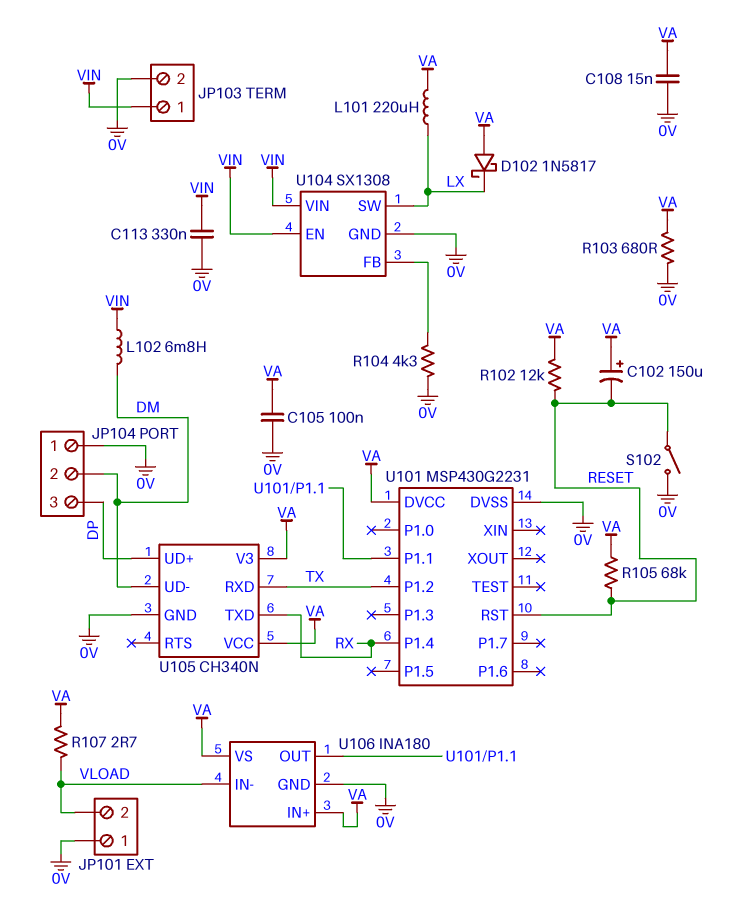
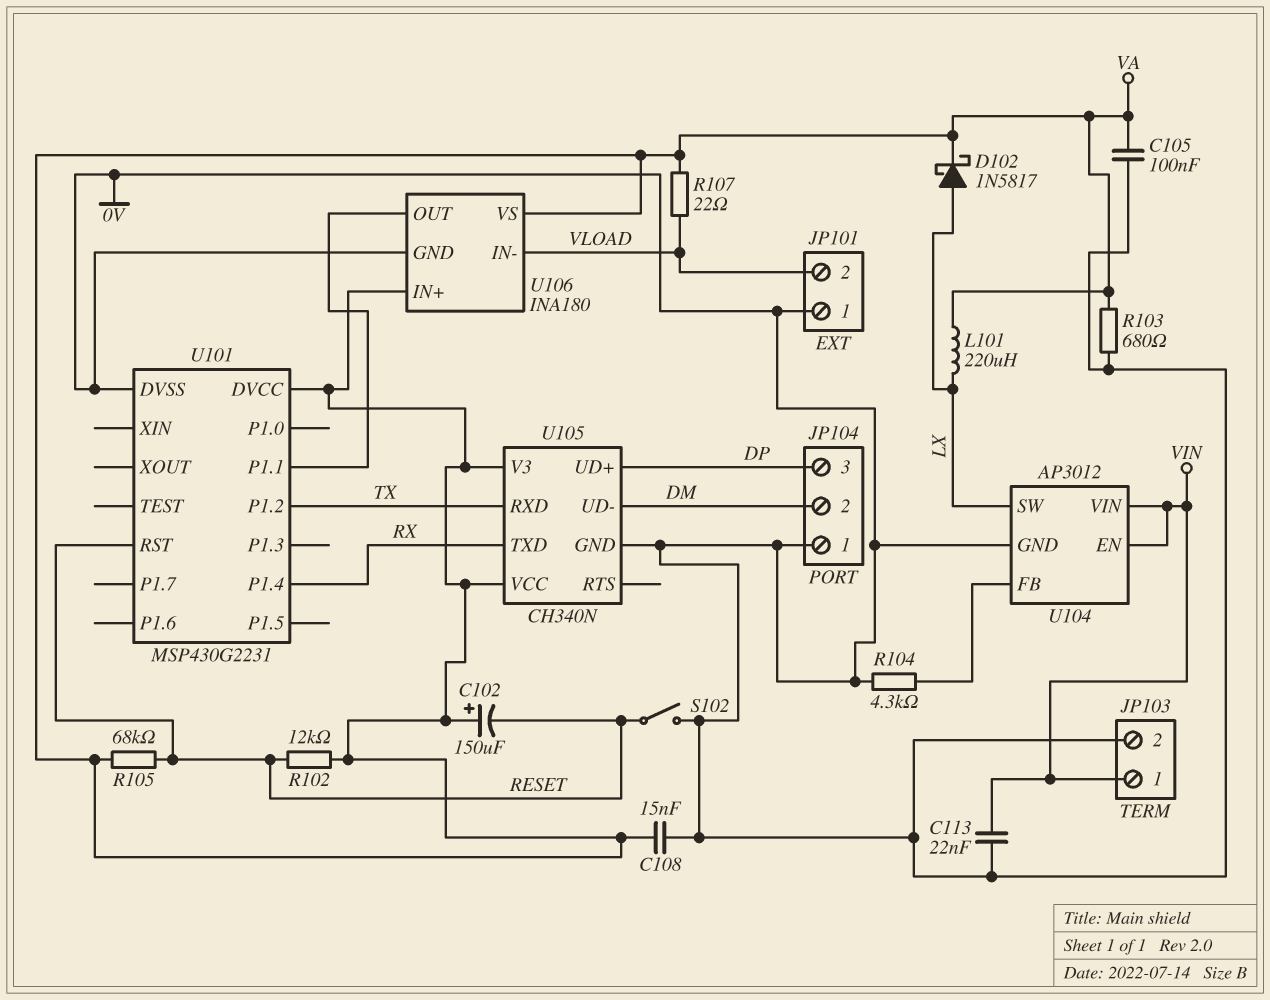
C113: 330nF (0V, VIN) -> 22nF (0V, VIN)
D102: schottky 1N5817 (A VA, K LX) -> schottky 1N5817 (A LX, K VA)
L102: 6.8mH (DM, VIN) -> none
R107: 2.7 (VA, VLOAD) -> 22 (VA, VLOAD)
U104: SX1308 -> AP3012

